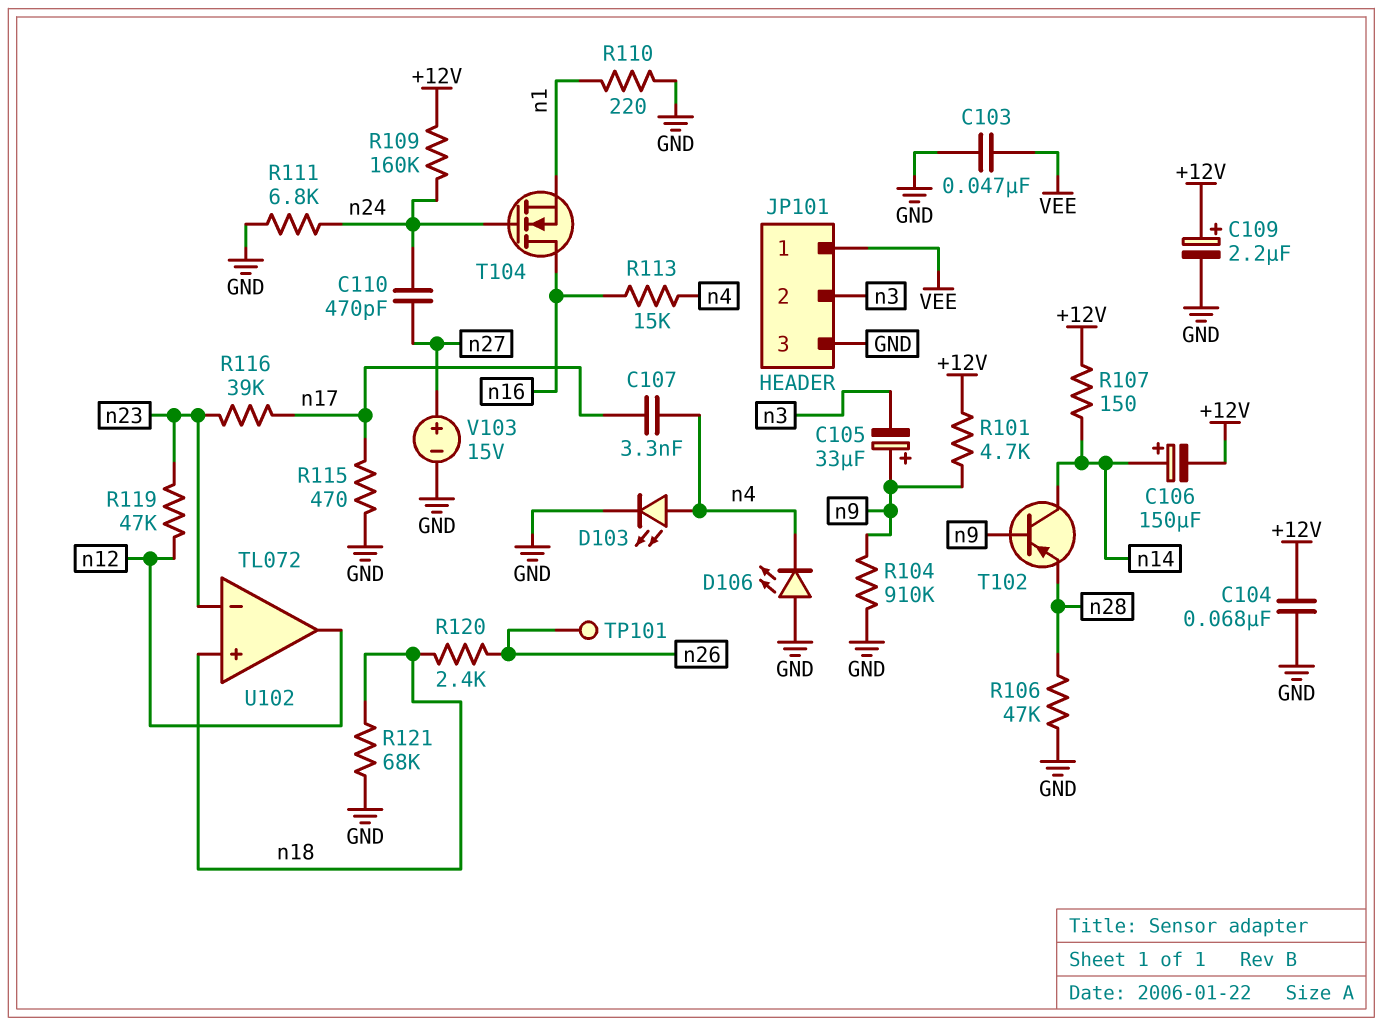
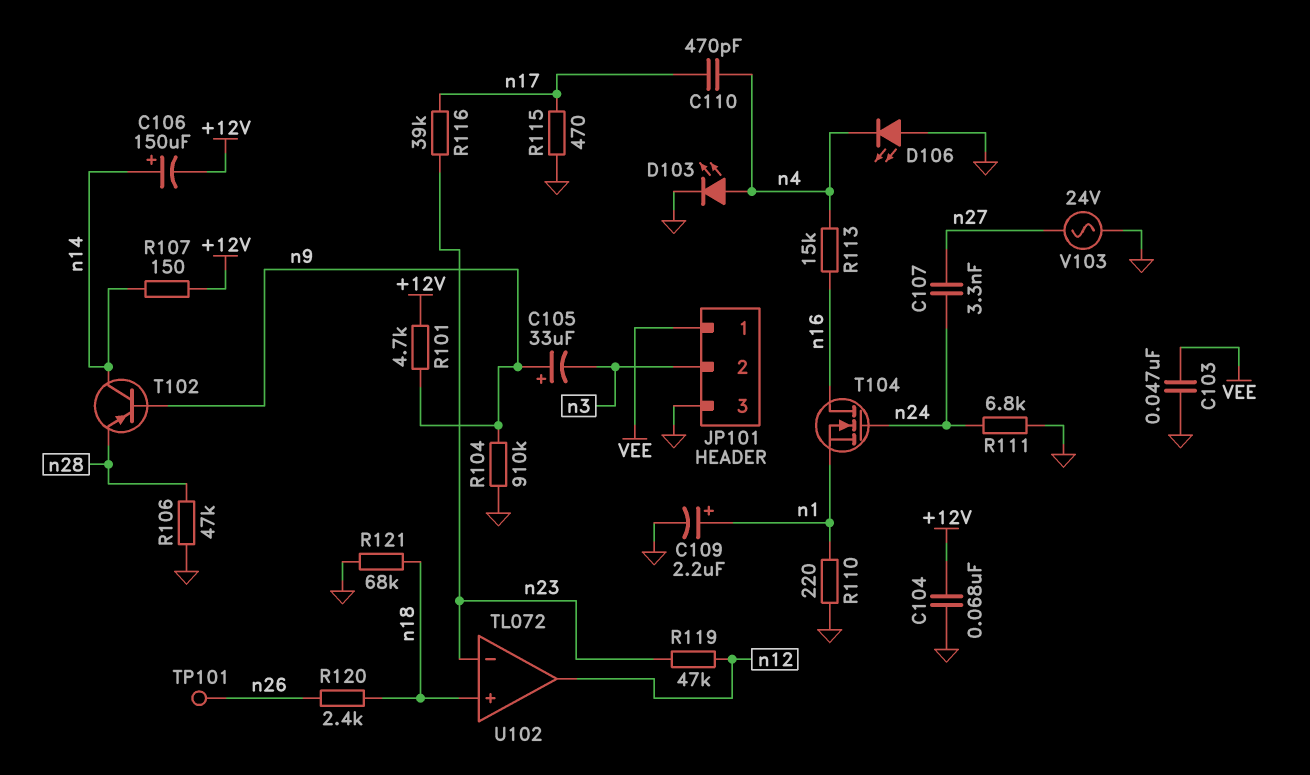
C107: 3.3nF (n4, n17) -> 3.3nF (n24, n27)
C109: 2.2uF (plus +12V, minus GND) -> 2.2uF (plus n1, minus GND)
C110: 470pF (n24, n27) -> 470pF (n4, n17)
R109: 160k (+12V, n24) -> none
V103: 15V (plus n27, minus GND) -> AC 24V (GND, n27)

